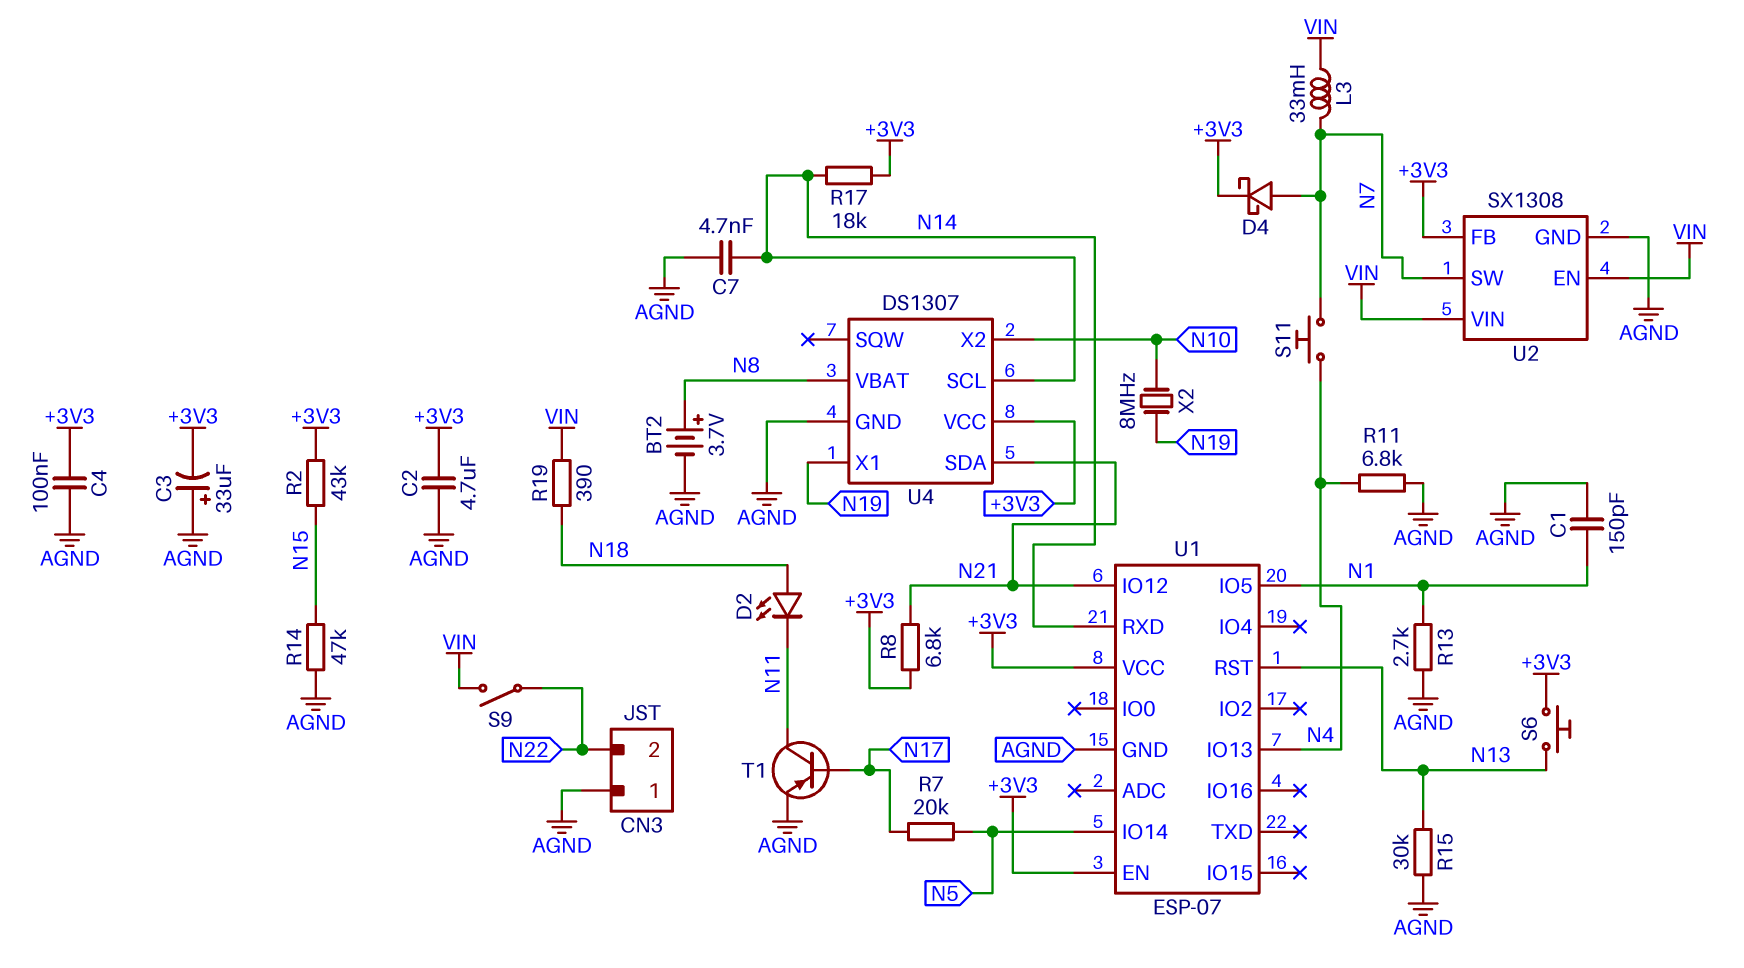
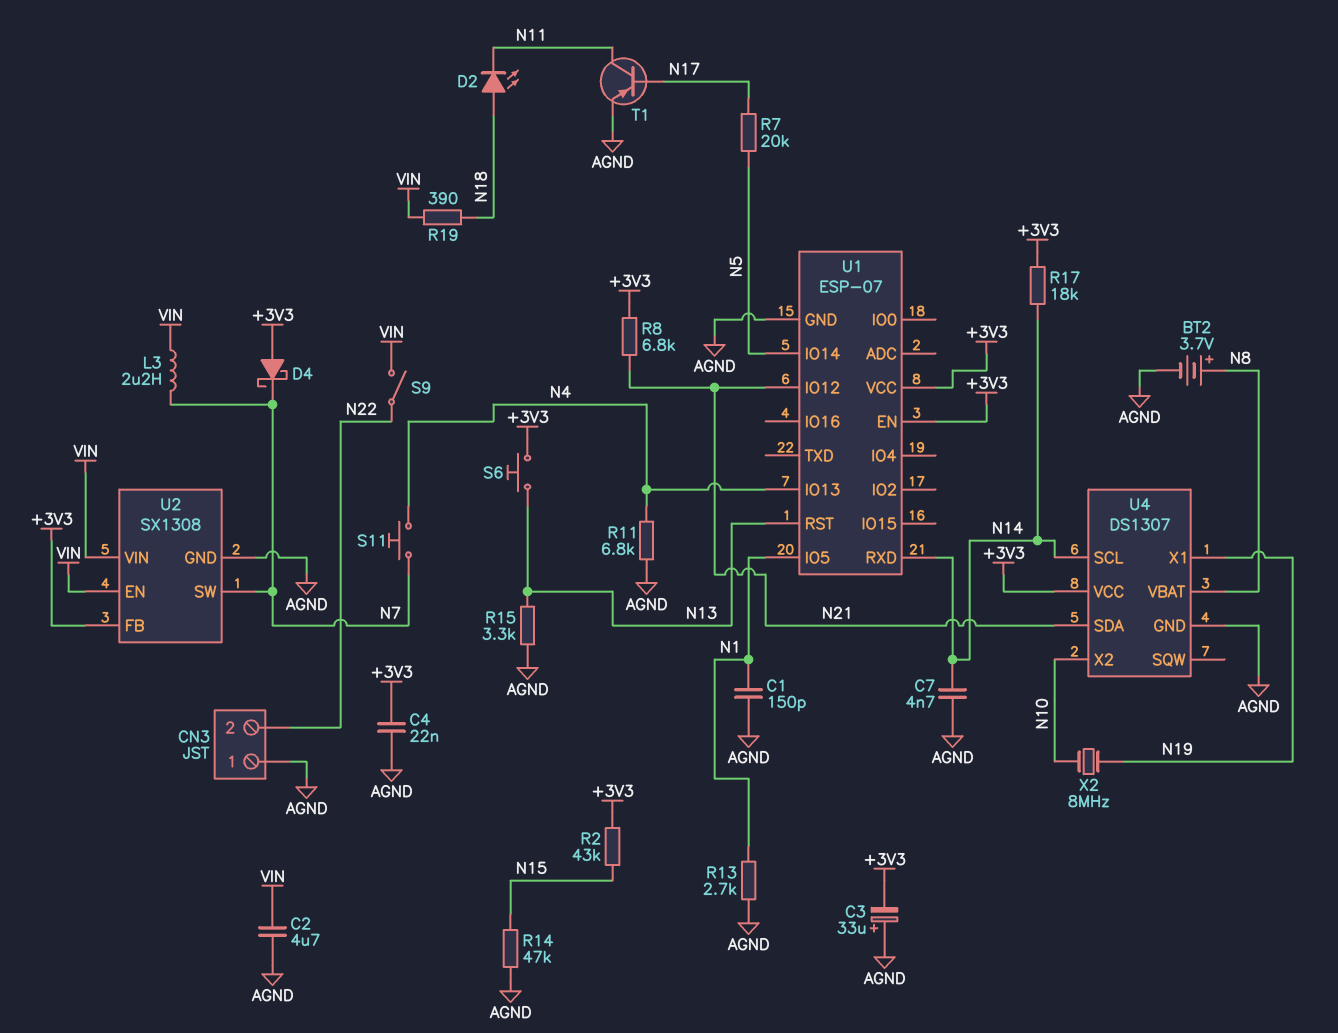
C2: 4.7uF (+3V3, AGND) -> 4.7uF (AGND, VIN)
C4: 100nF (+3V3, AGND) -> 22nF (+3V3, AGND)
D4: schottky (A N7, K +3V3) -> schottky (A +3V3, K N7)
L3: 33mH (N7, VIN) -> 2.2uH (N7, VIN)
R15: 30k (AGND, N13) -> 3.3k (AGND, N13)

